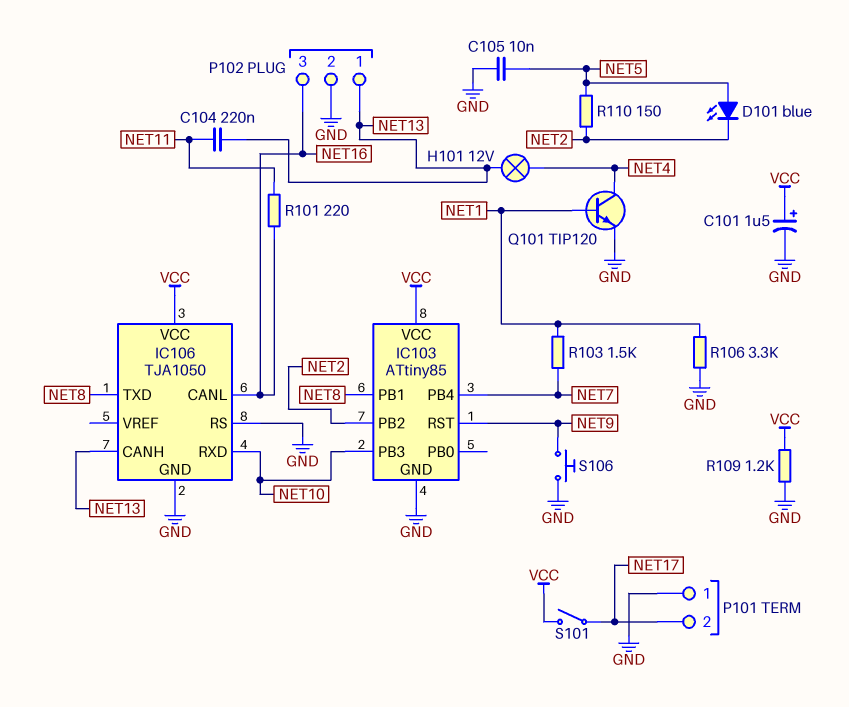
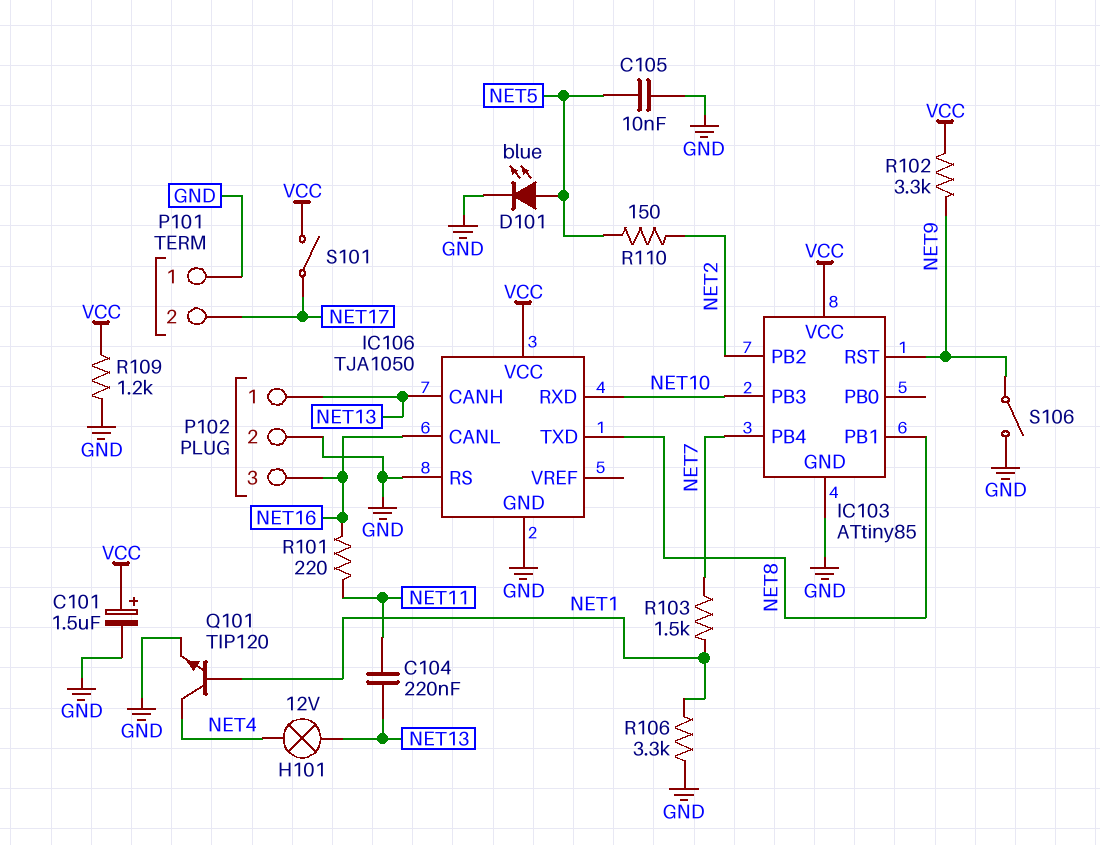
D101: LED blue (A NET5, K NET2) -> LED blue (A NET5, K GND)
R102: none -> 3.3k (NET9, VCC)
S106: button (GND, NET9) -> switch (GND, NET9)

